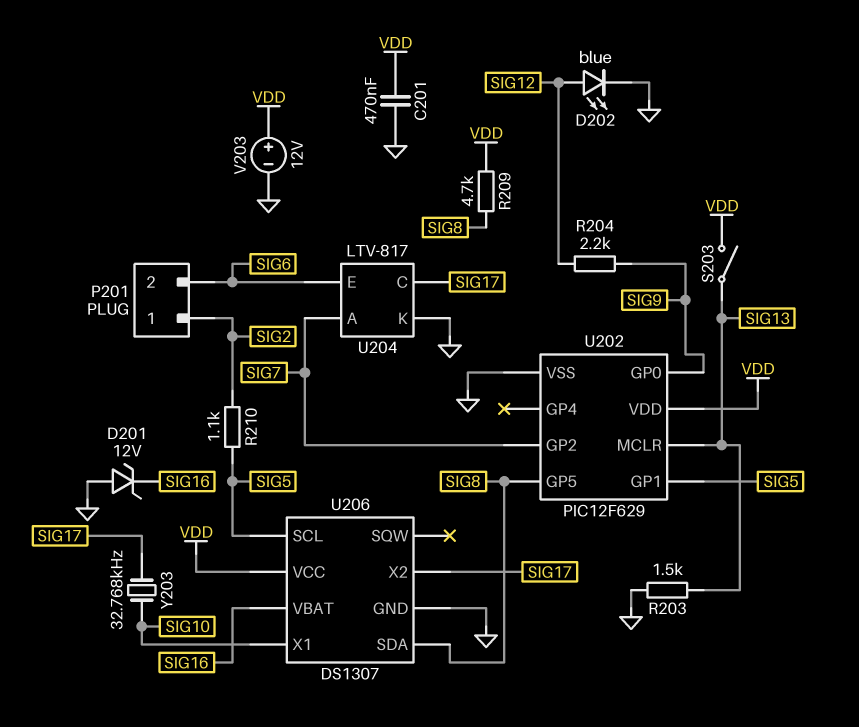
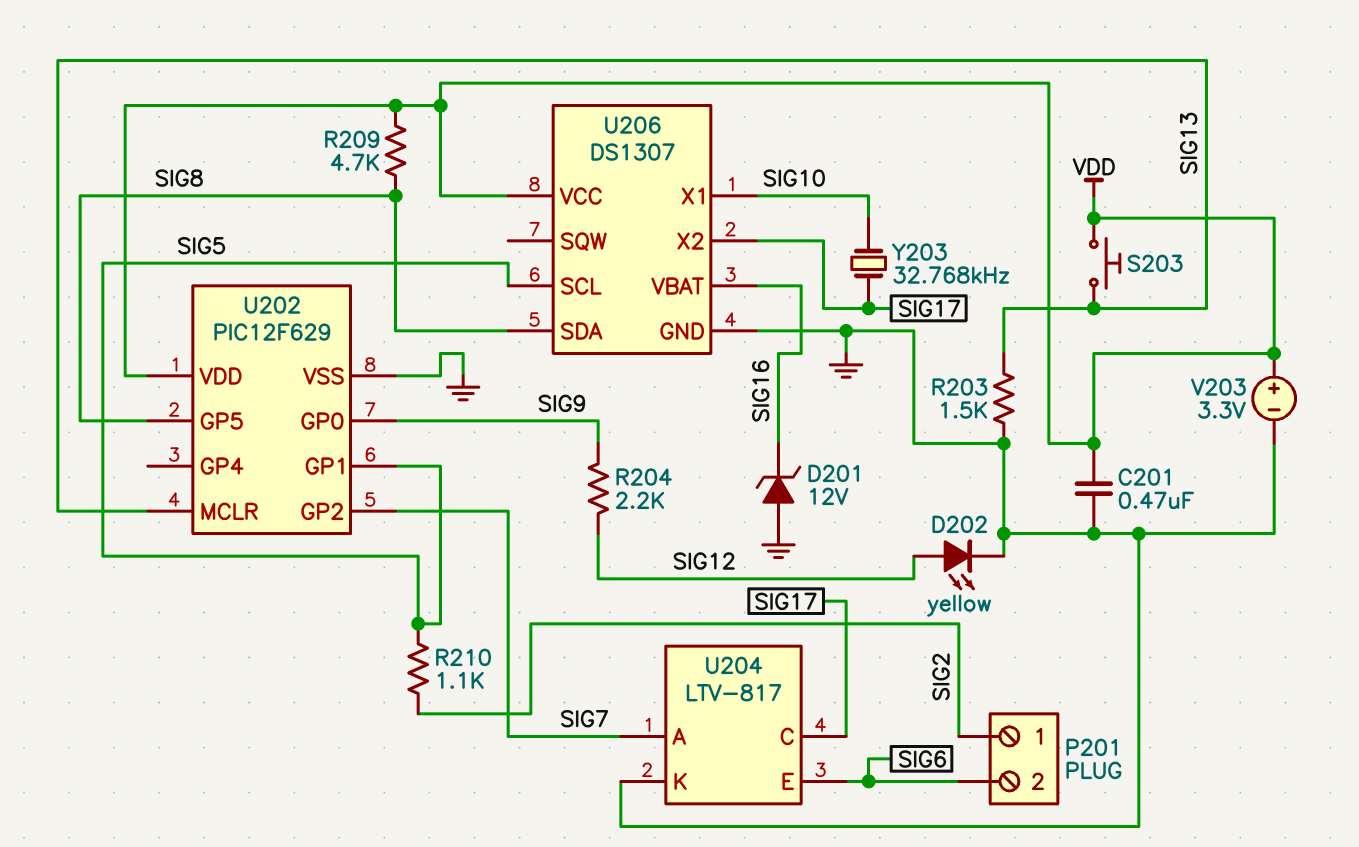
D202: LED blue (A SIG12, K GND) -> LED yellow (A SIG12, K GND)
S203: switch (SIG13, VDD) -> button (SIG13, VDD)
V203: 12V (plus VDD, minus GND) -> 3.3V (plus VDD, minus GND)

